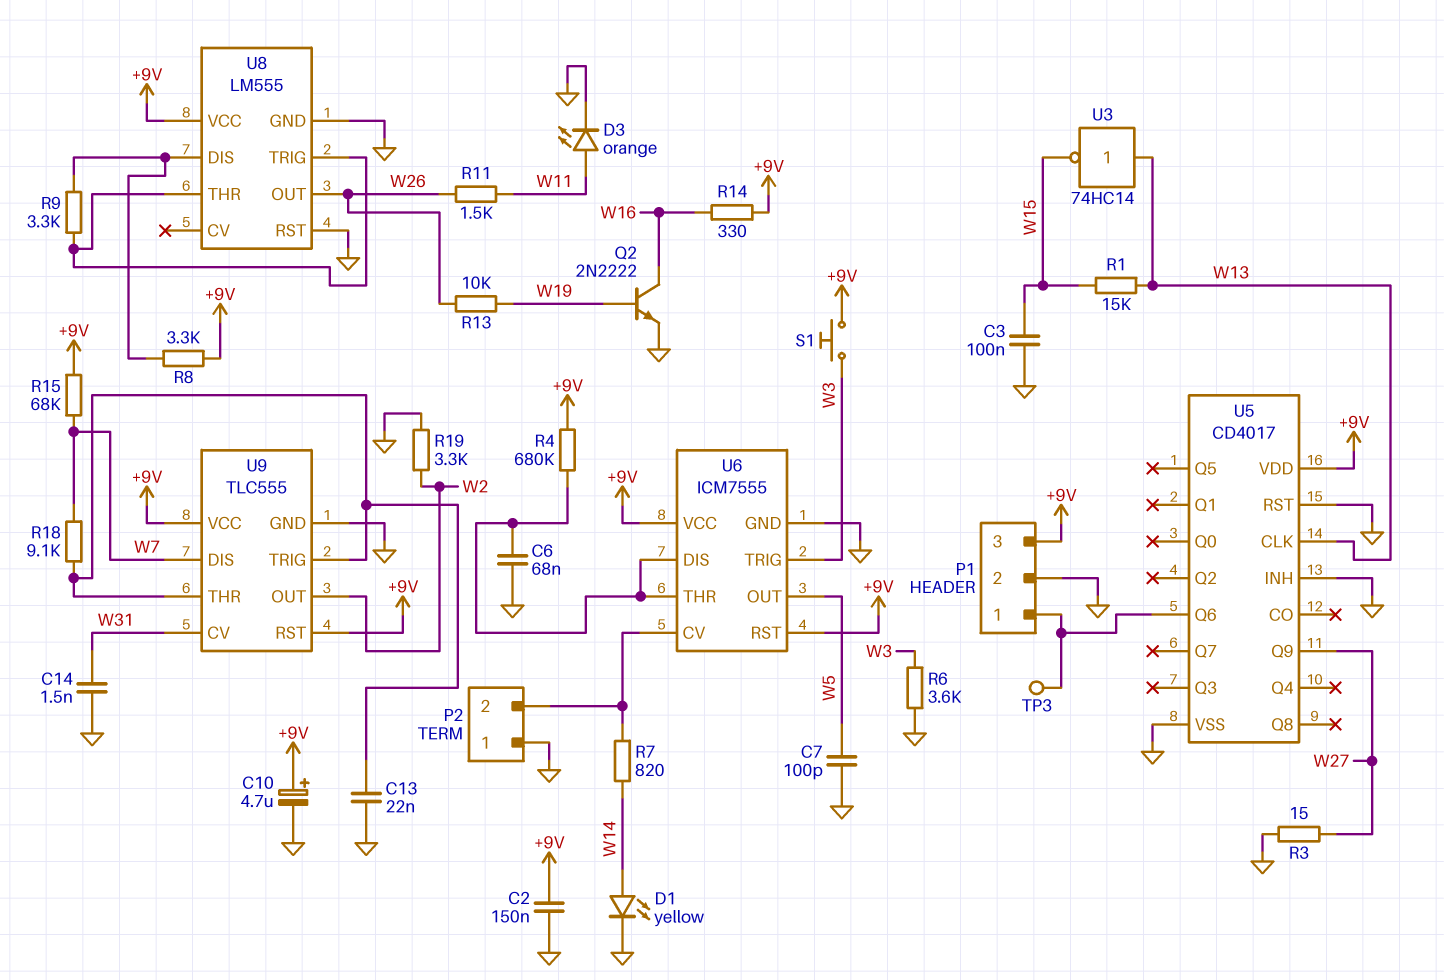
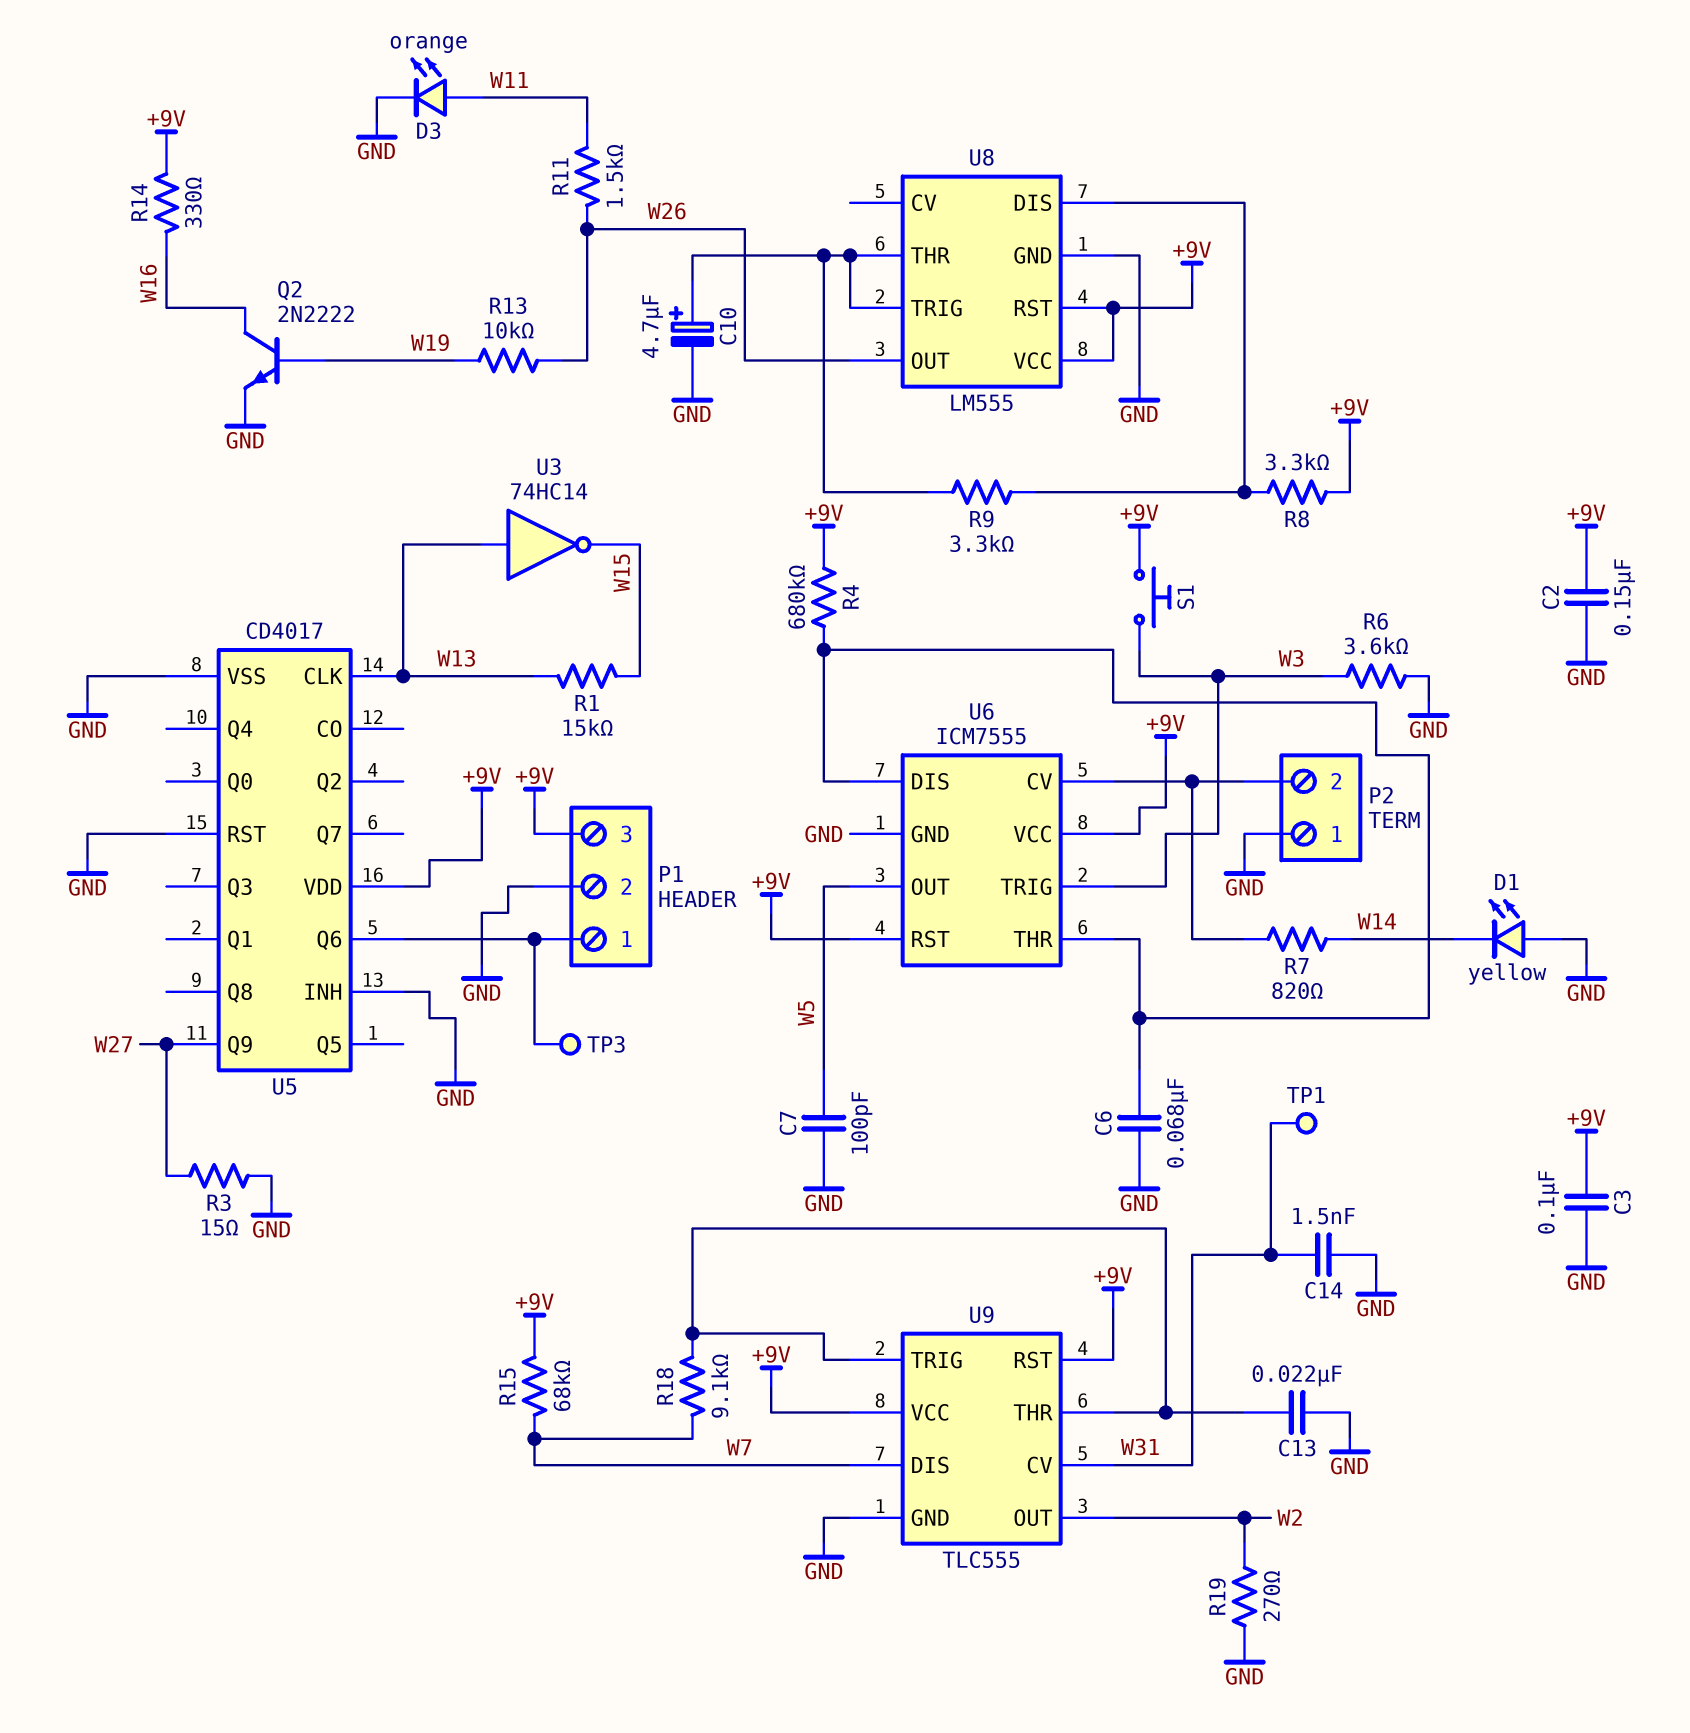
C3: 100nF (GND, W15) -> 100nF (+9V, GND)
C10: 4.7uF (plus +9V, minus GND) -> 4.7uF (plus U8/THR, minus GND)
D1: LED yellow (A W14, K GND) -> LED yellow (A GND, K W14)
R19: 3.3k (GND, W2) -> 270 (GND, W2)
TP1: none -> test point (W31)
U8 pin RST: GND -> +9V

